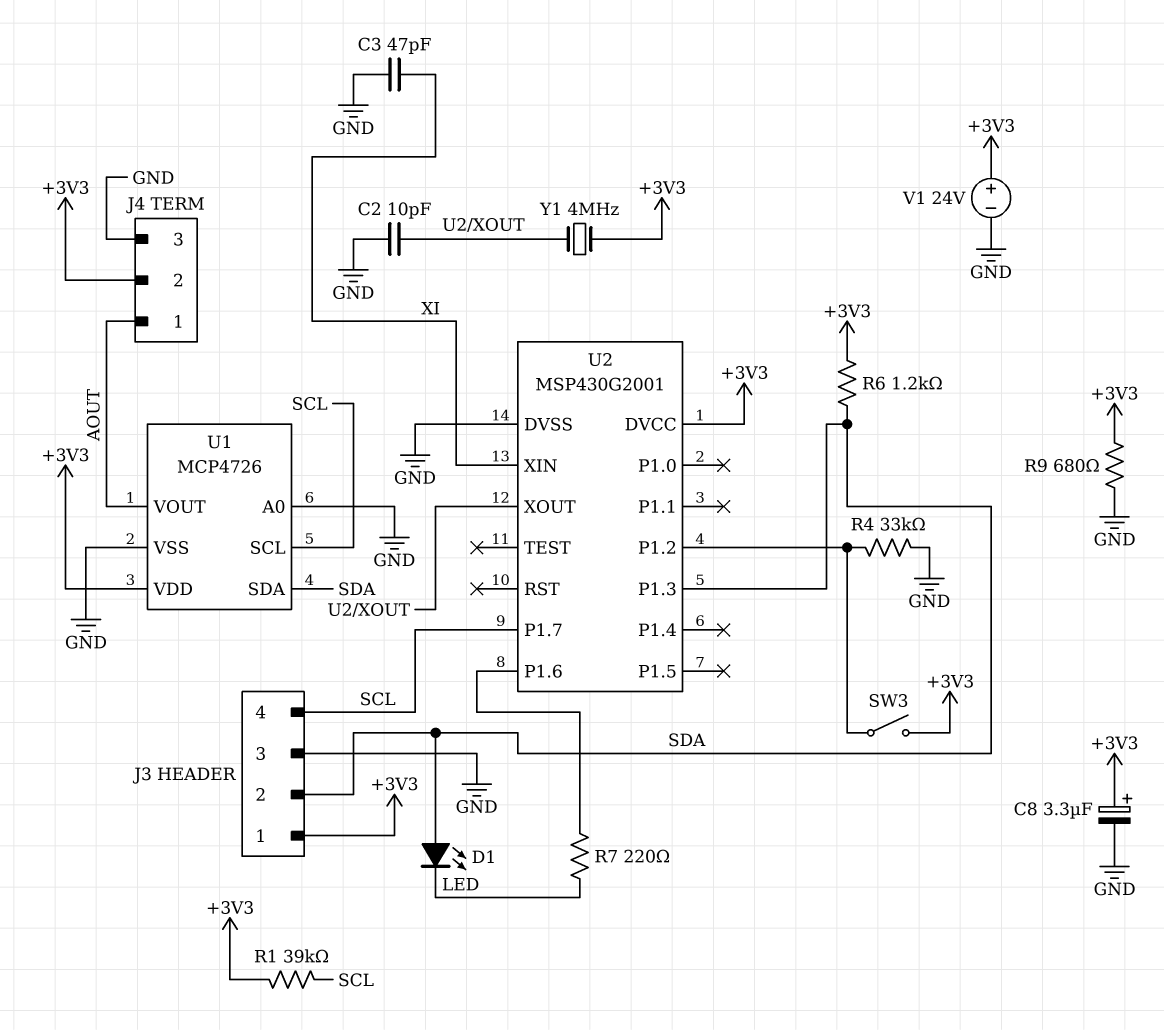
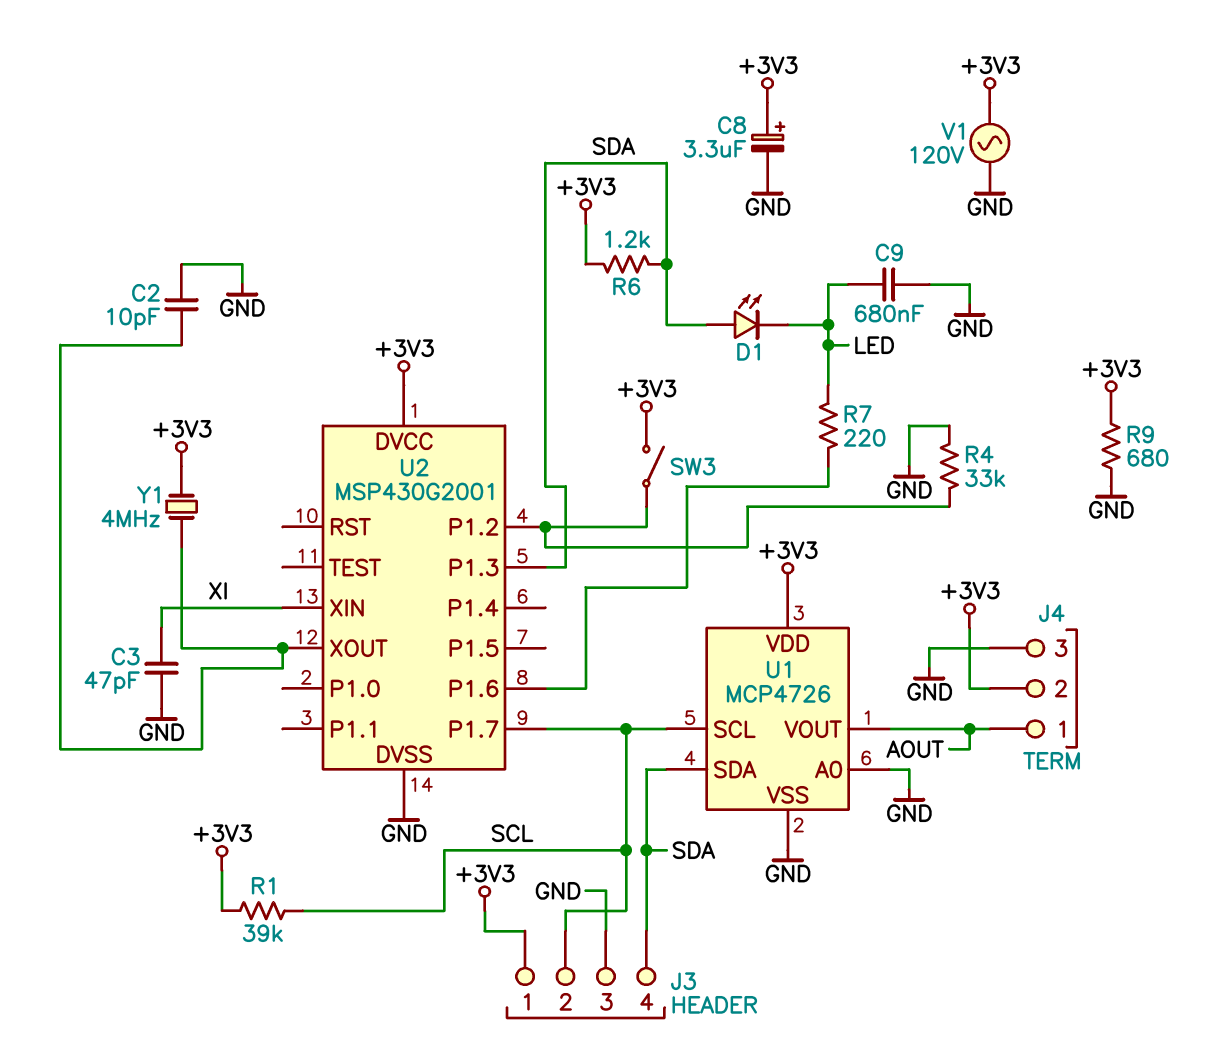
C9: none -> 680nF (GND, LED)
J3 pin 2: SDA -> SCL
J3 pin 4: SCL -> SDA
V1: 24V (plus +3V3, minus GND) -> AC 120V (+3V3, GND)

